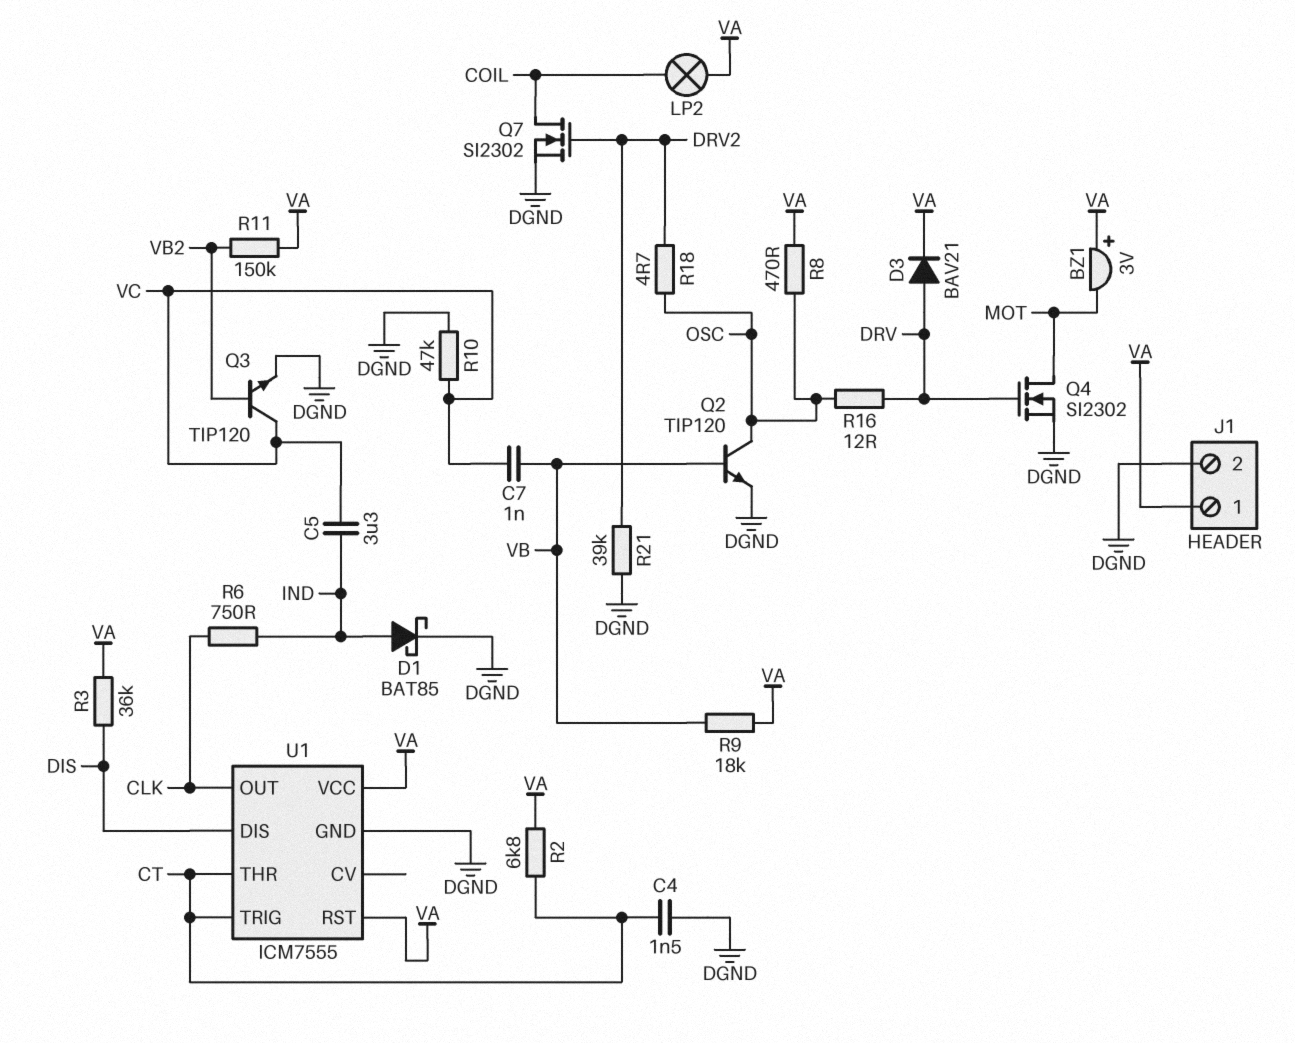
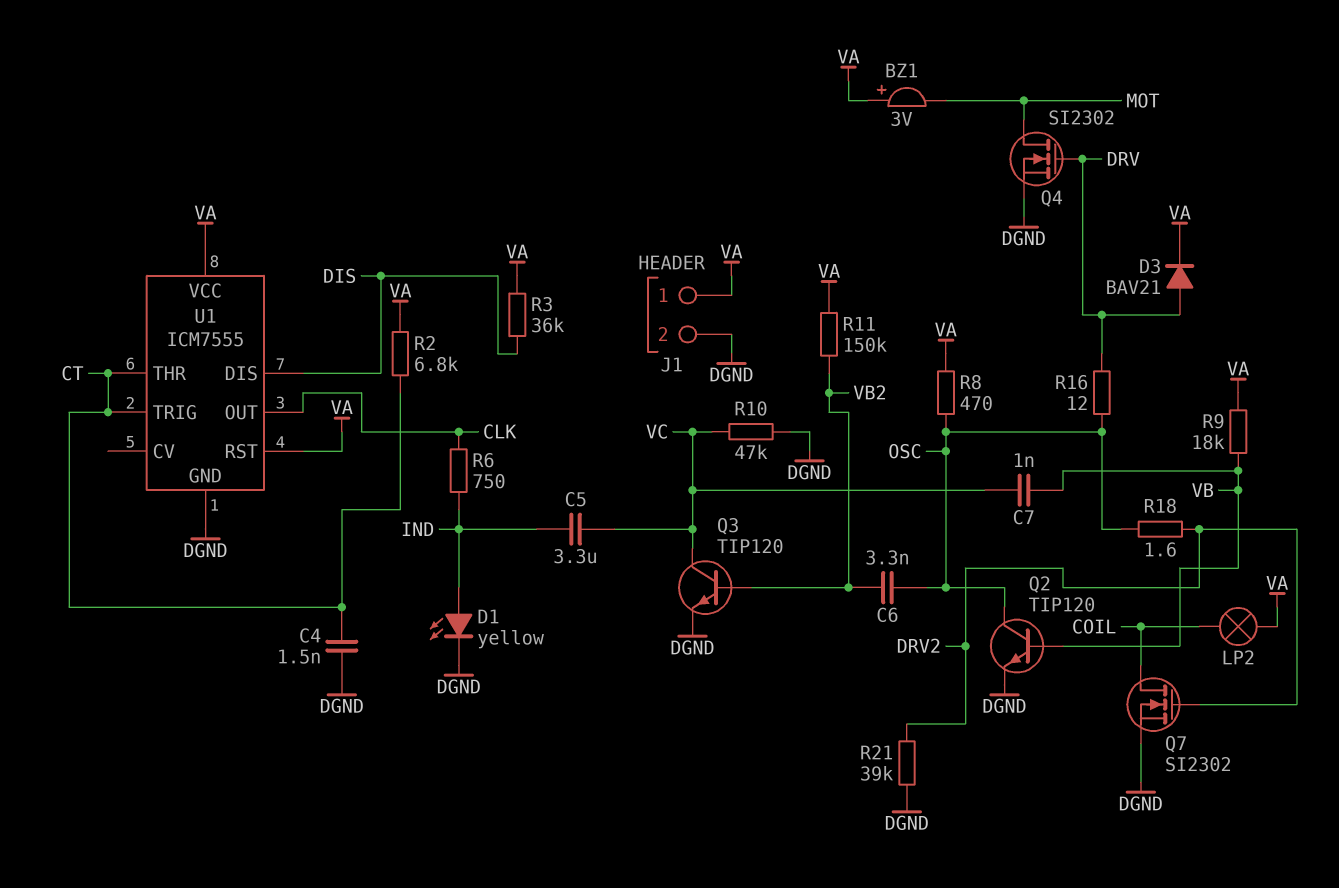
C6: none -> 3.3nF (OSC, VB2)
D1: schottky BAT85 (A IND, K DGND) -> LED yellow (A IND, K DGND)
R18: 4.7 (DRV2, OSC) -> 1.6 (DRV2, OSC)

